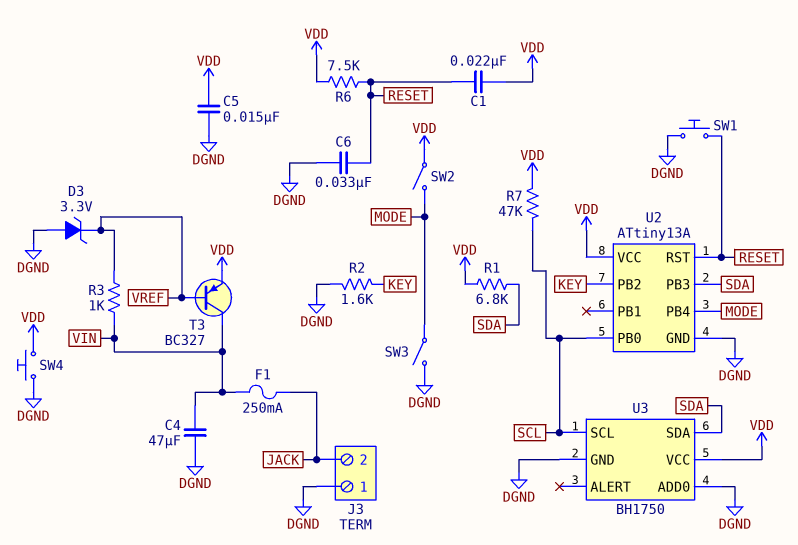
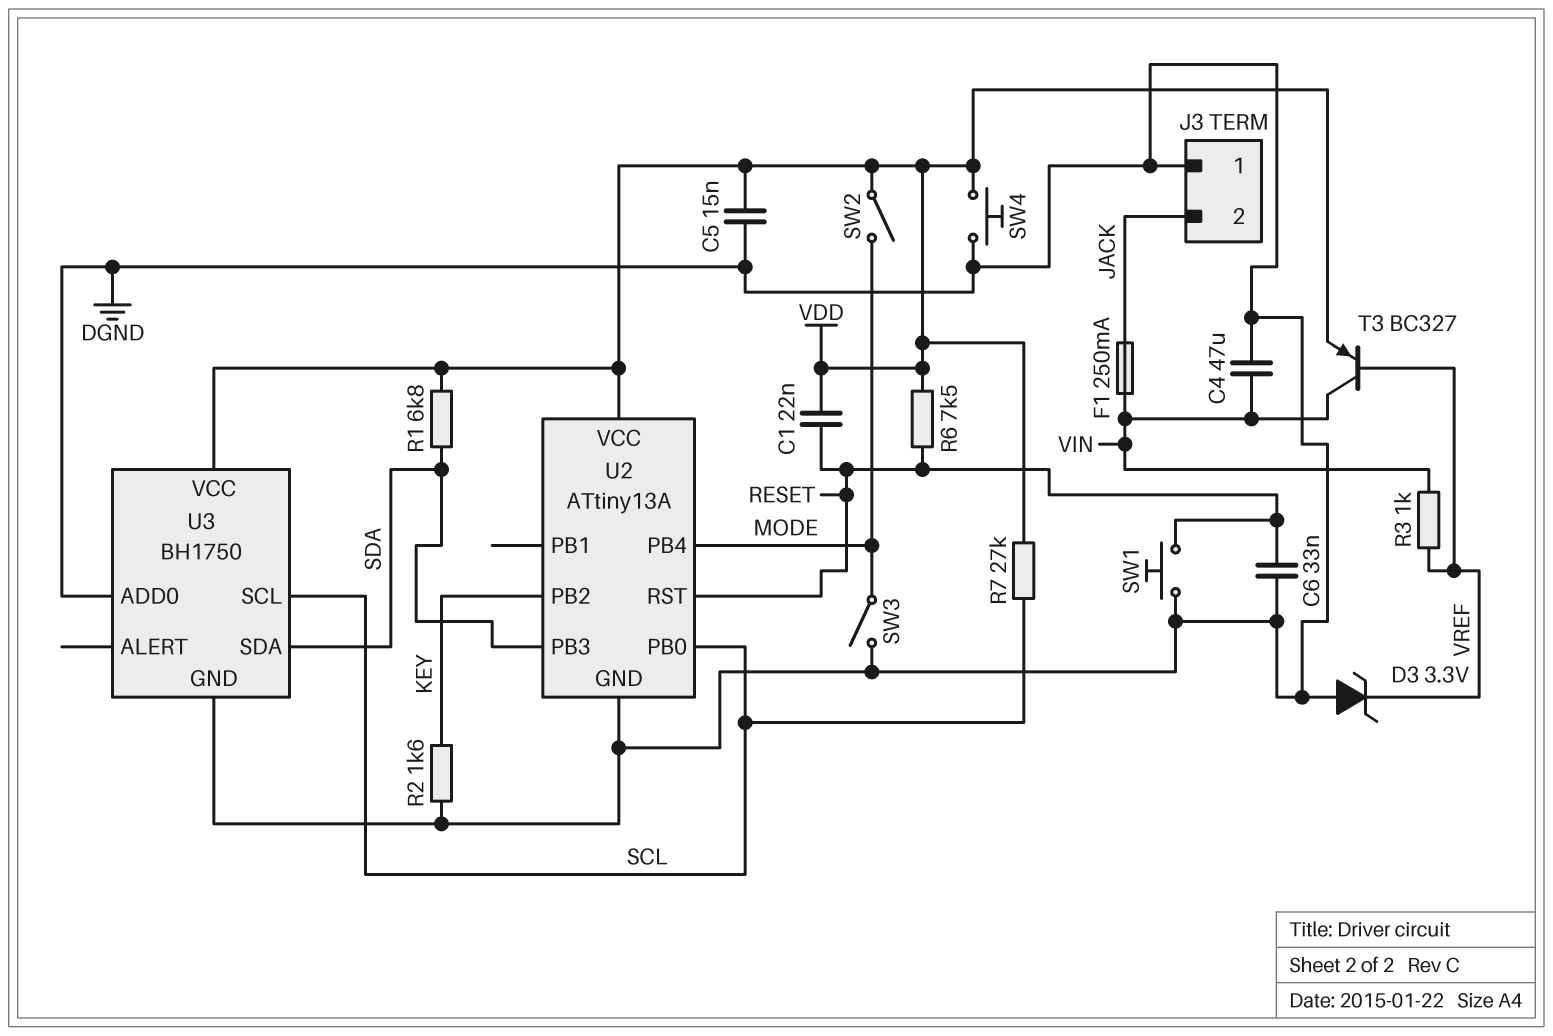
R7: 47k (SCL, VDD) -> 27k (SCL, VDD)

